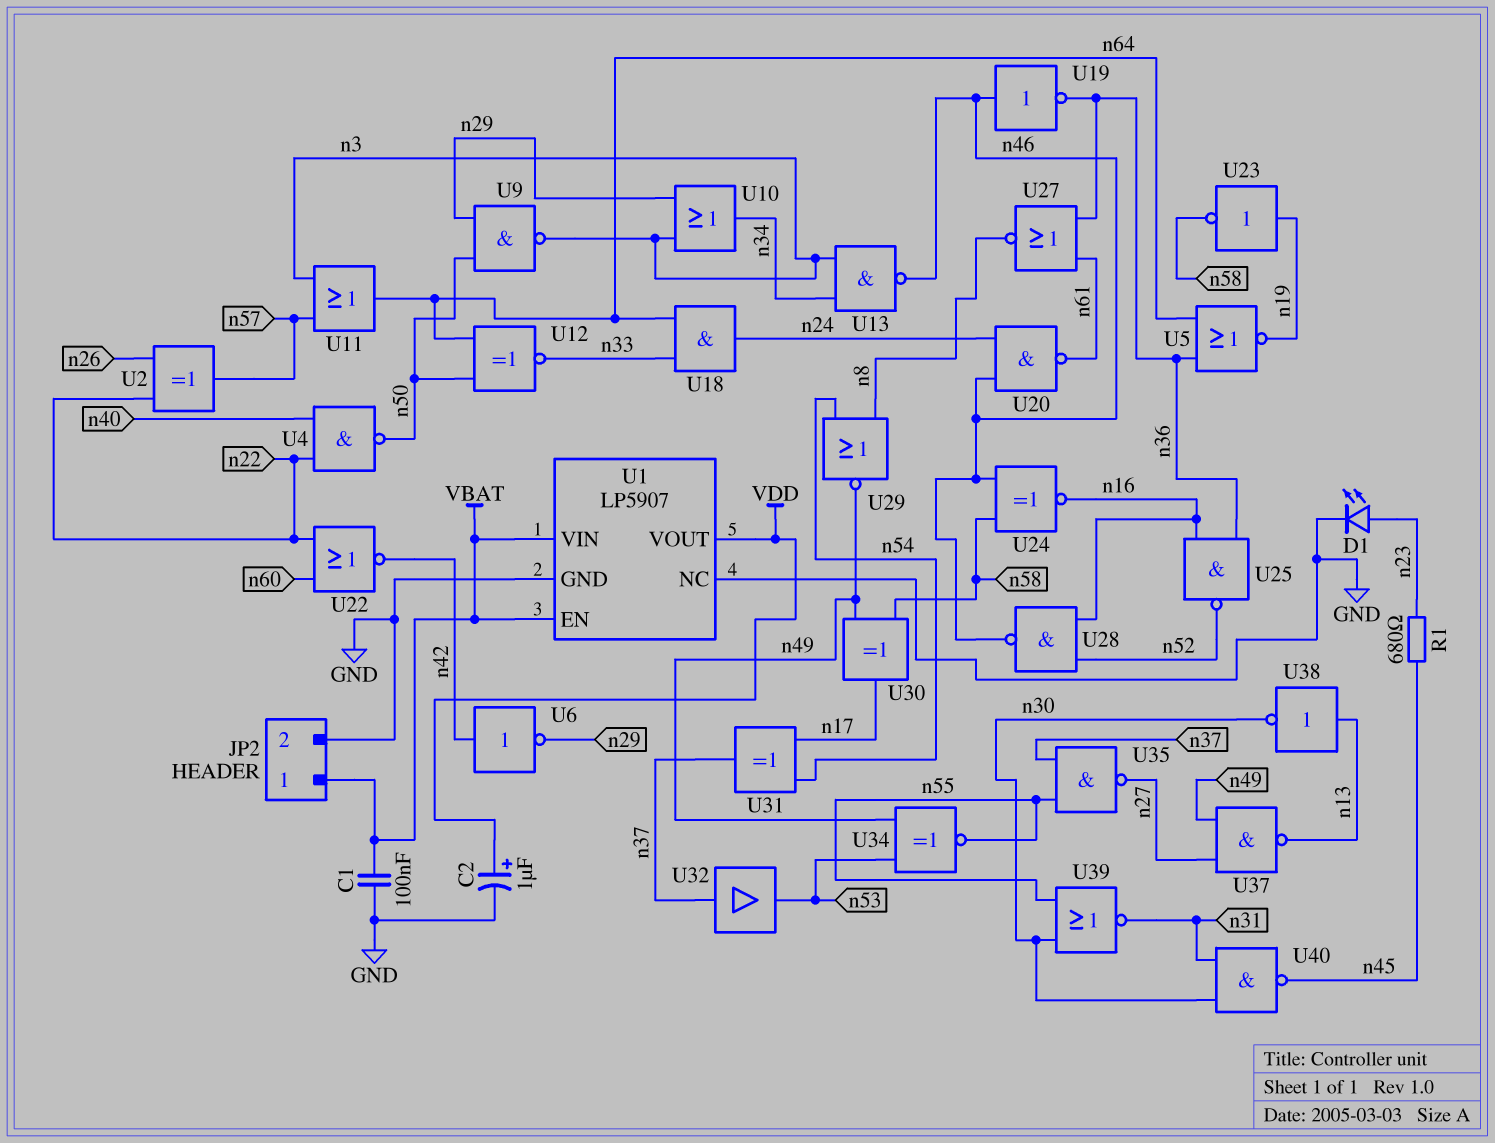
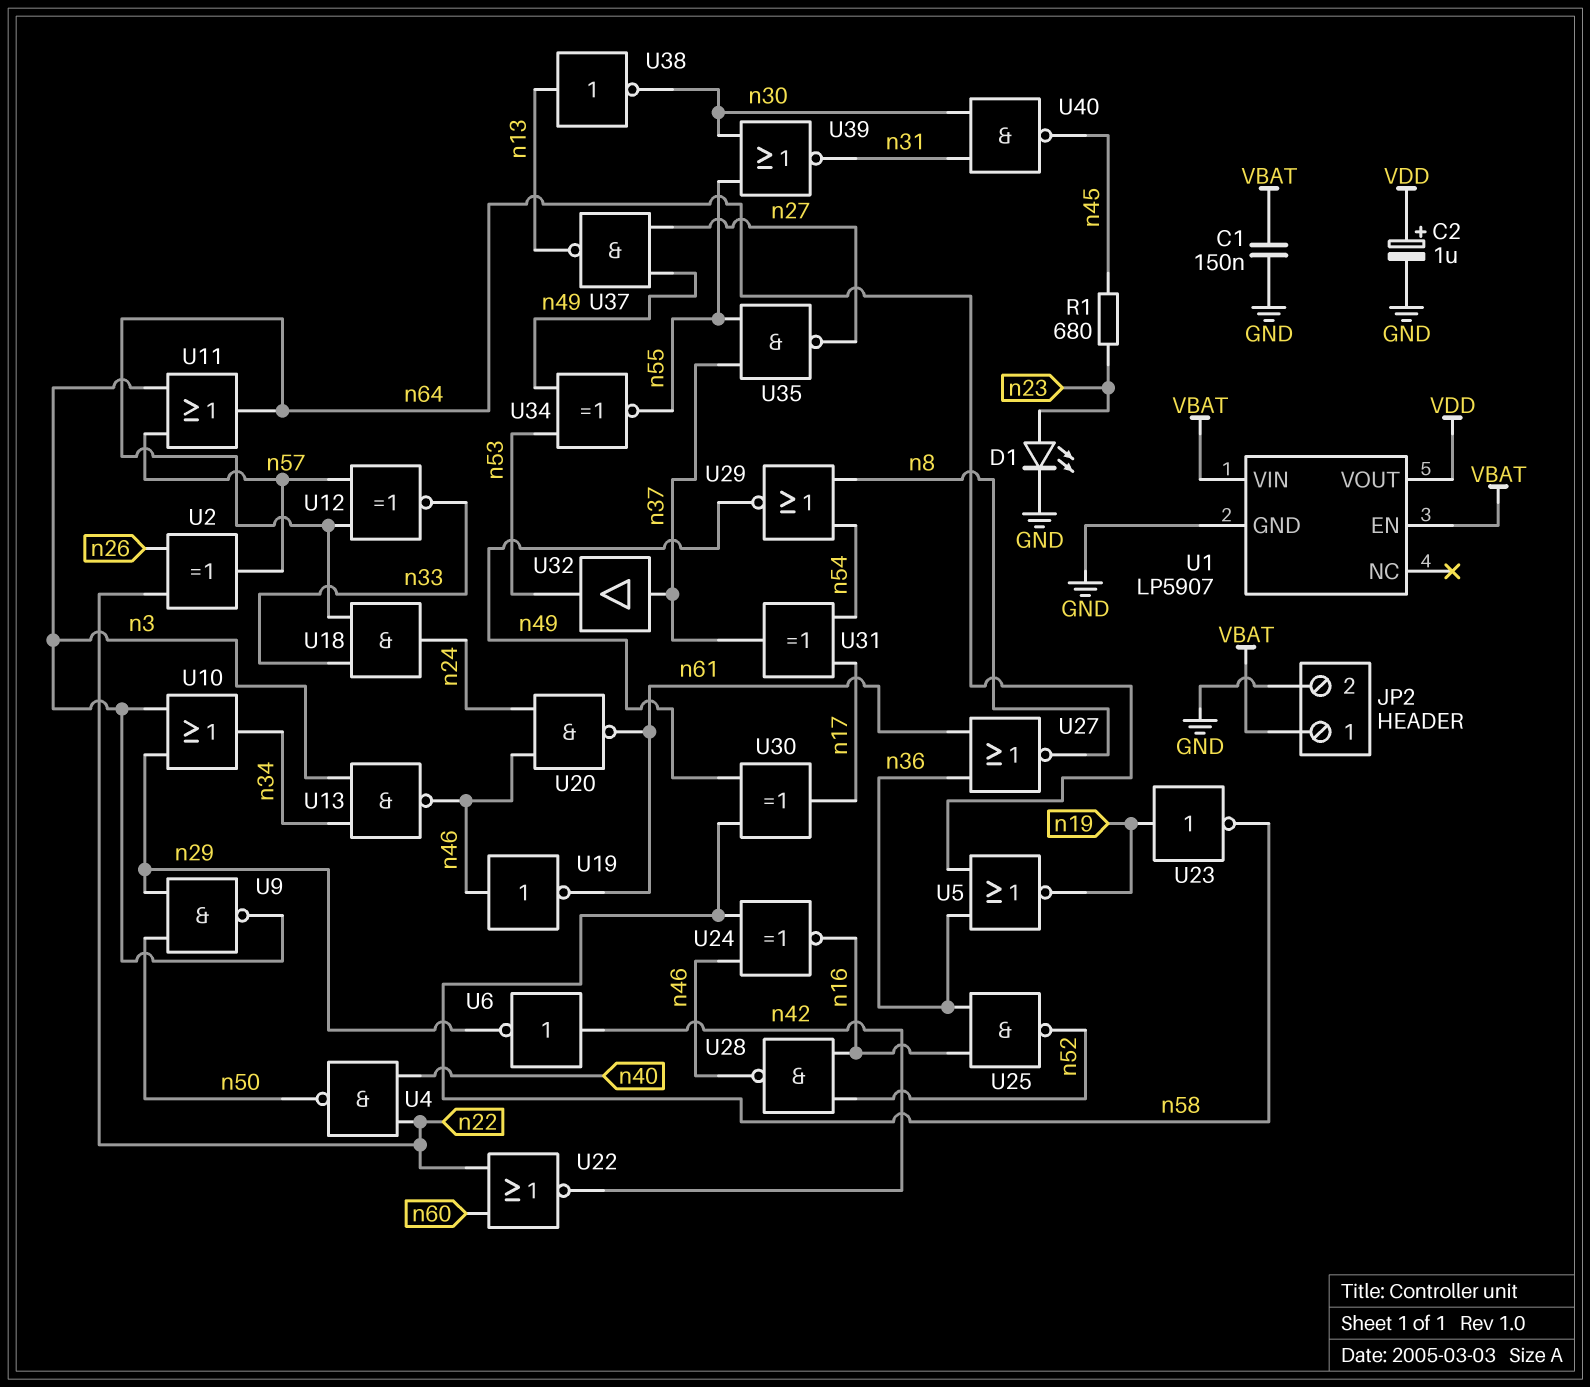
C1: 100nF (GND, VBAT) -> 150nF (GND, VBAT)
U1 pin NC: GND -> none
U12: XNOR (in n50, in n64, out n33) -> XNOR (in n57, in n64, out n33)
U19: NOT (in n46, out n36) -> NOT (in n46, out n61)

